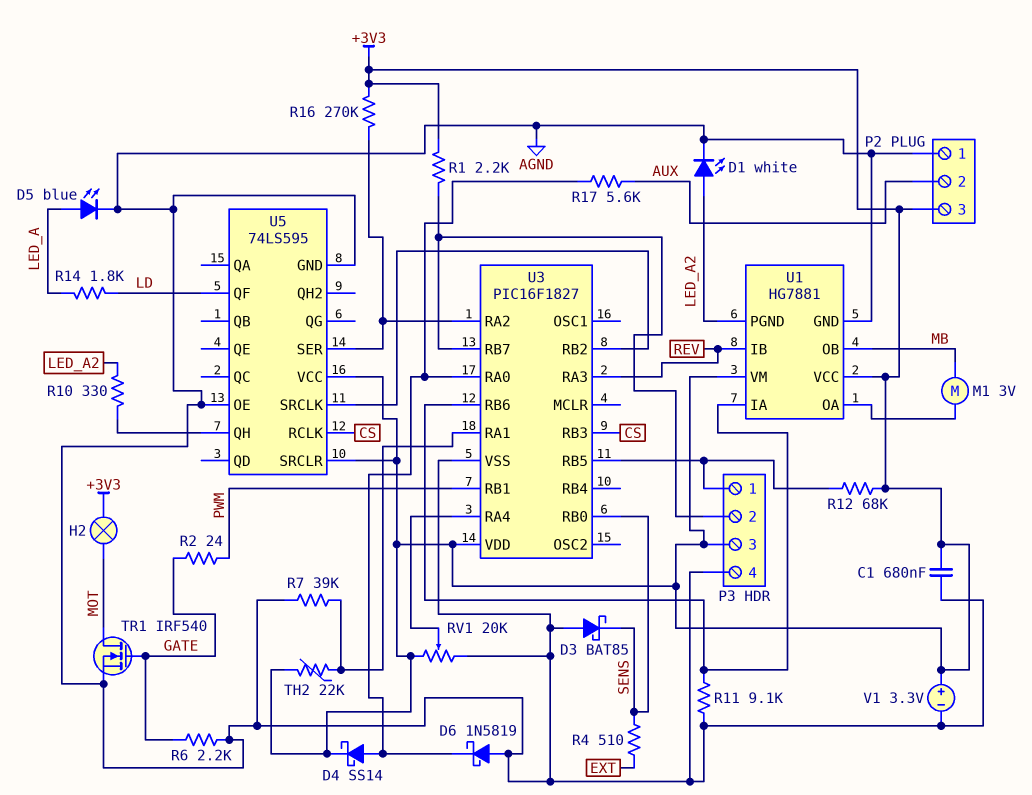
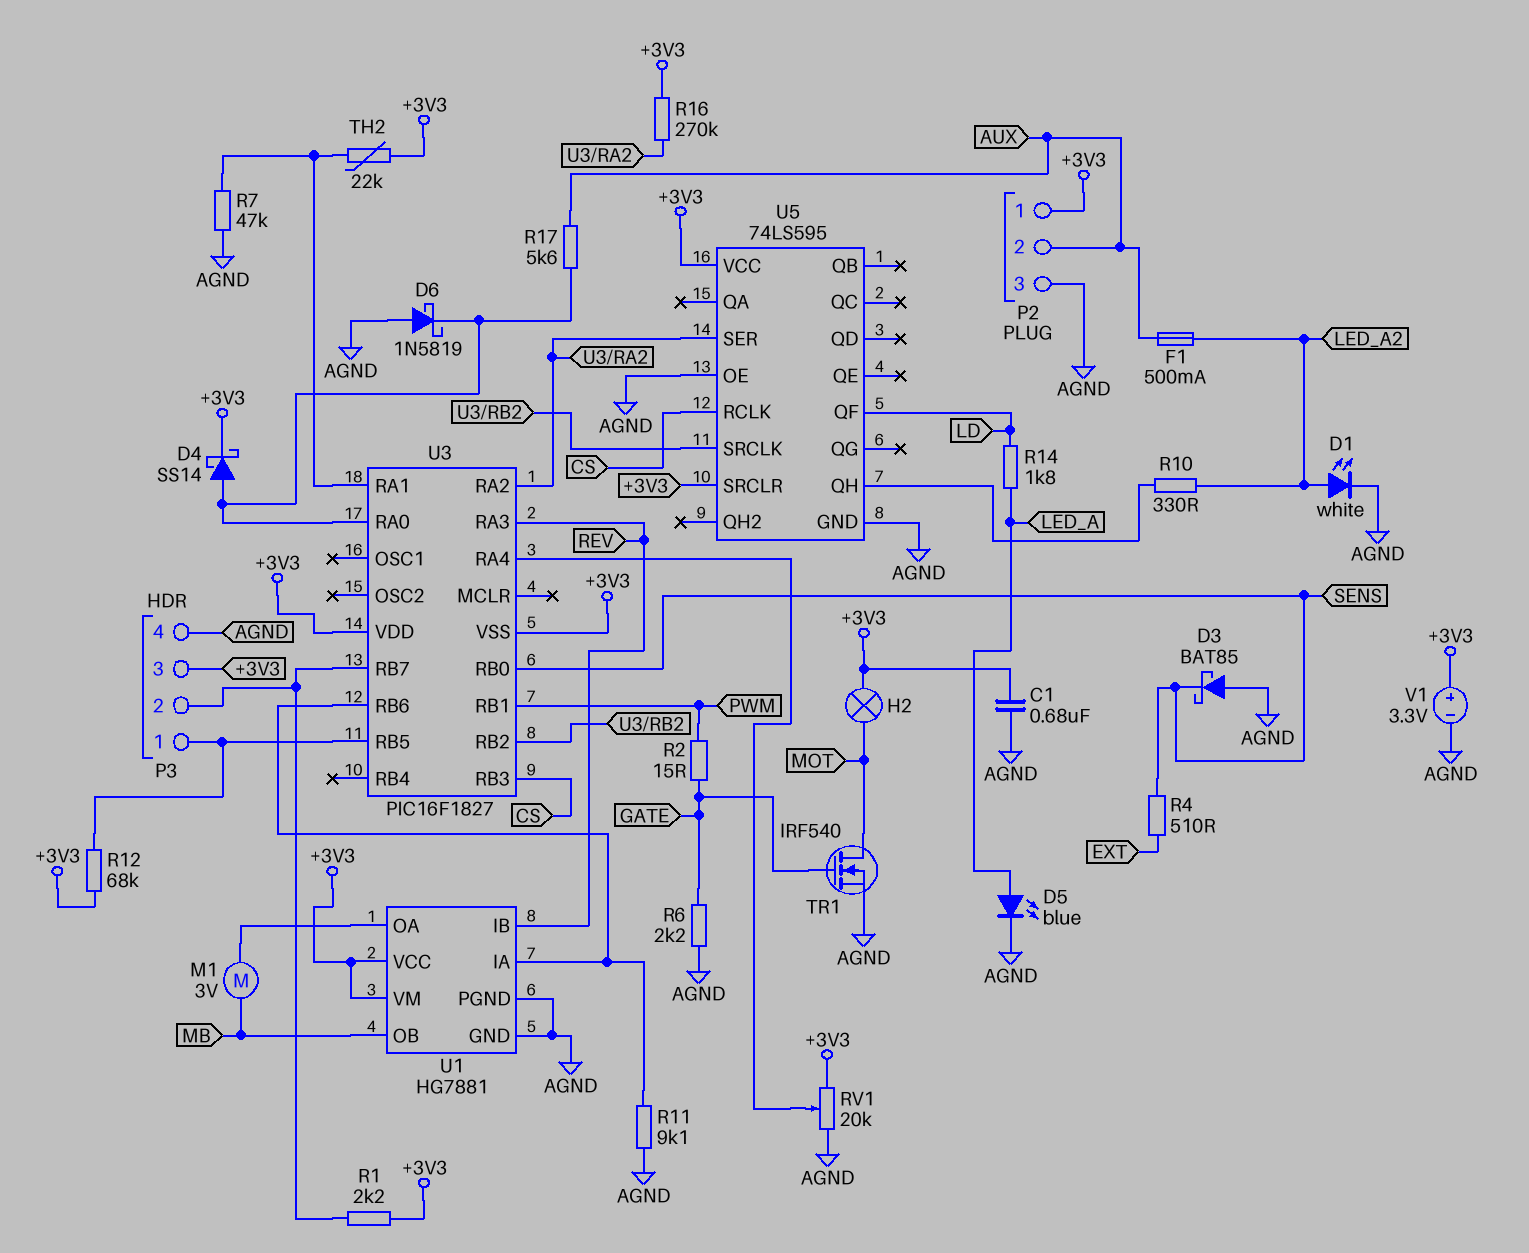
F1: none -> 500mA (AUX, LED_A2)
P2 pin 1: AGND -> +3V3
P2 pin 3: +3V3 -> AGND
R2: 24 (GATE, PWM) -> 15 (GATE, PWM)
R7: 39k (AGND, U3/RA1) -> 47k (AGND, U3/RA1)
U1 pin PGND: LED_A2 -> AGND
U3 pin VSS: AGND -> +3V3

